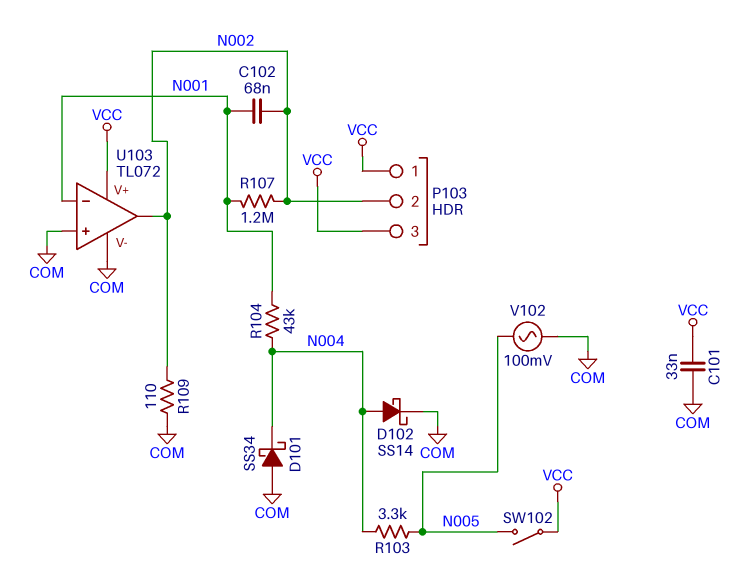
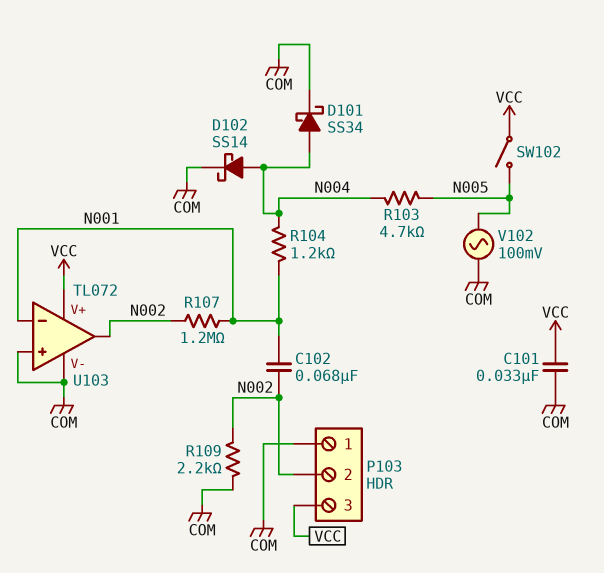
D101: schottky SS34 (A COM, K N004) -> schottky SS34 (A N004, K COM)
P103 pin 1: VCC -> COM
R103: 3.3k (N004, N005) -> 4.7k (N004, N005)
R104: 43k (N001, N004) -> 1.2k (N001, N004)
R109: 110 (COM, N002) -> 2.2k (COM, N002)

